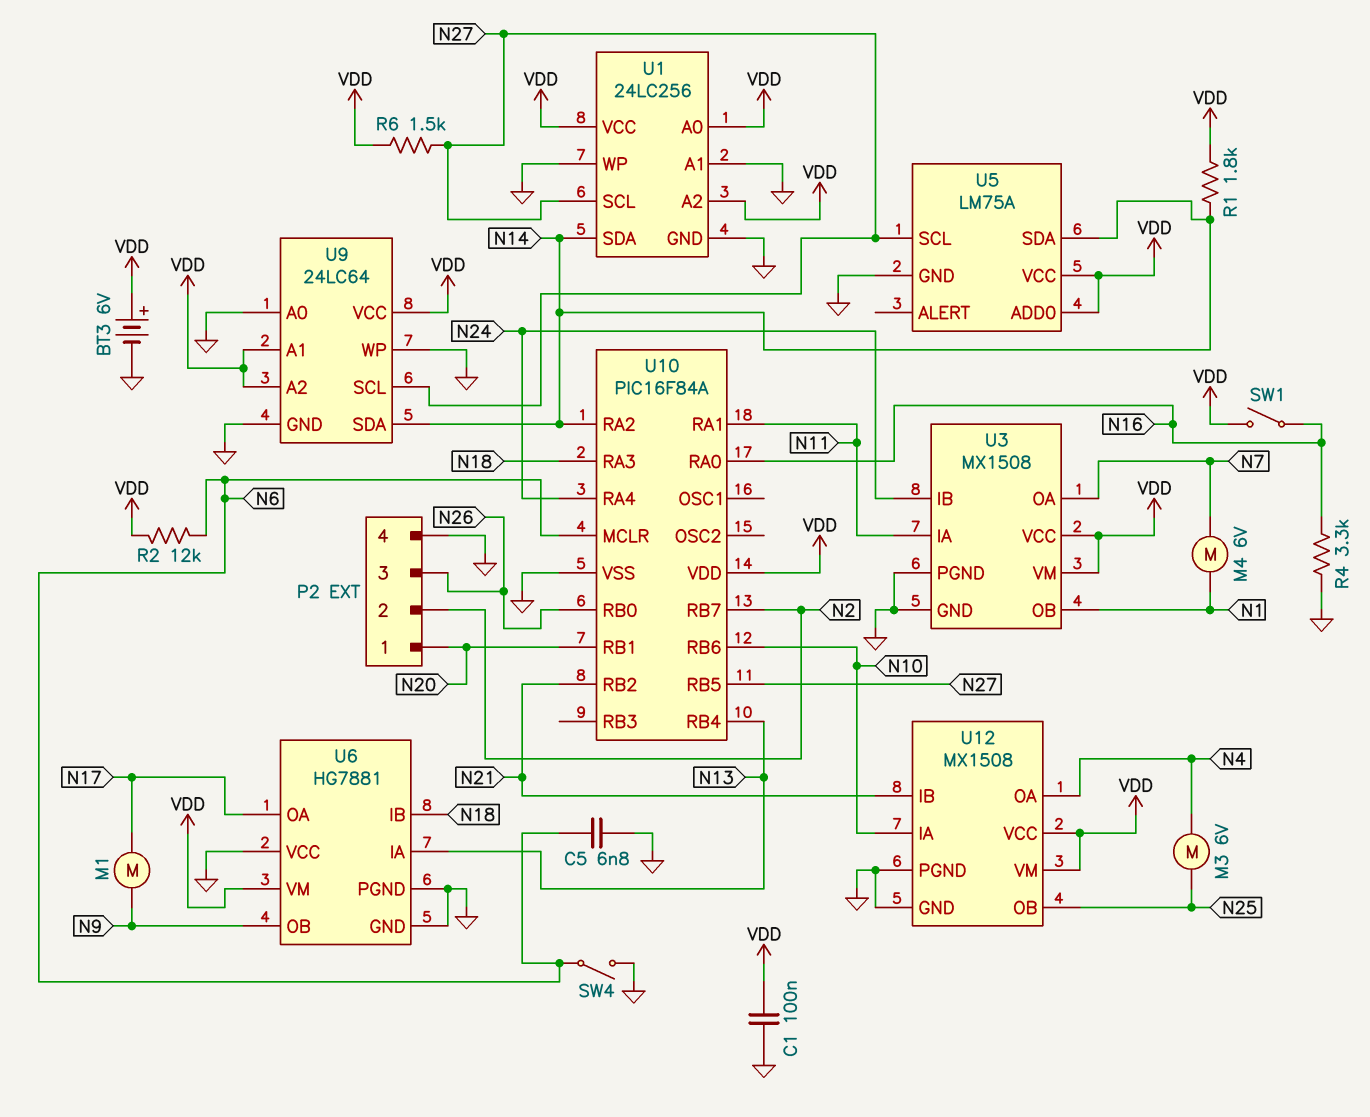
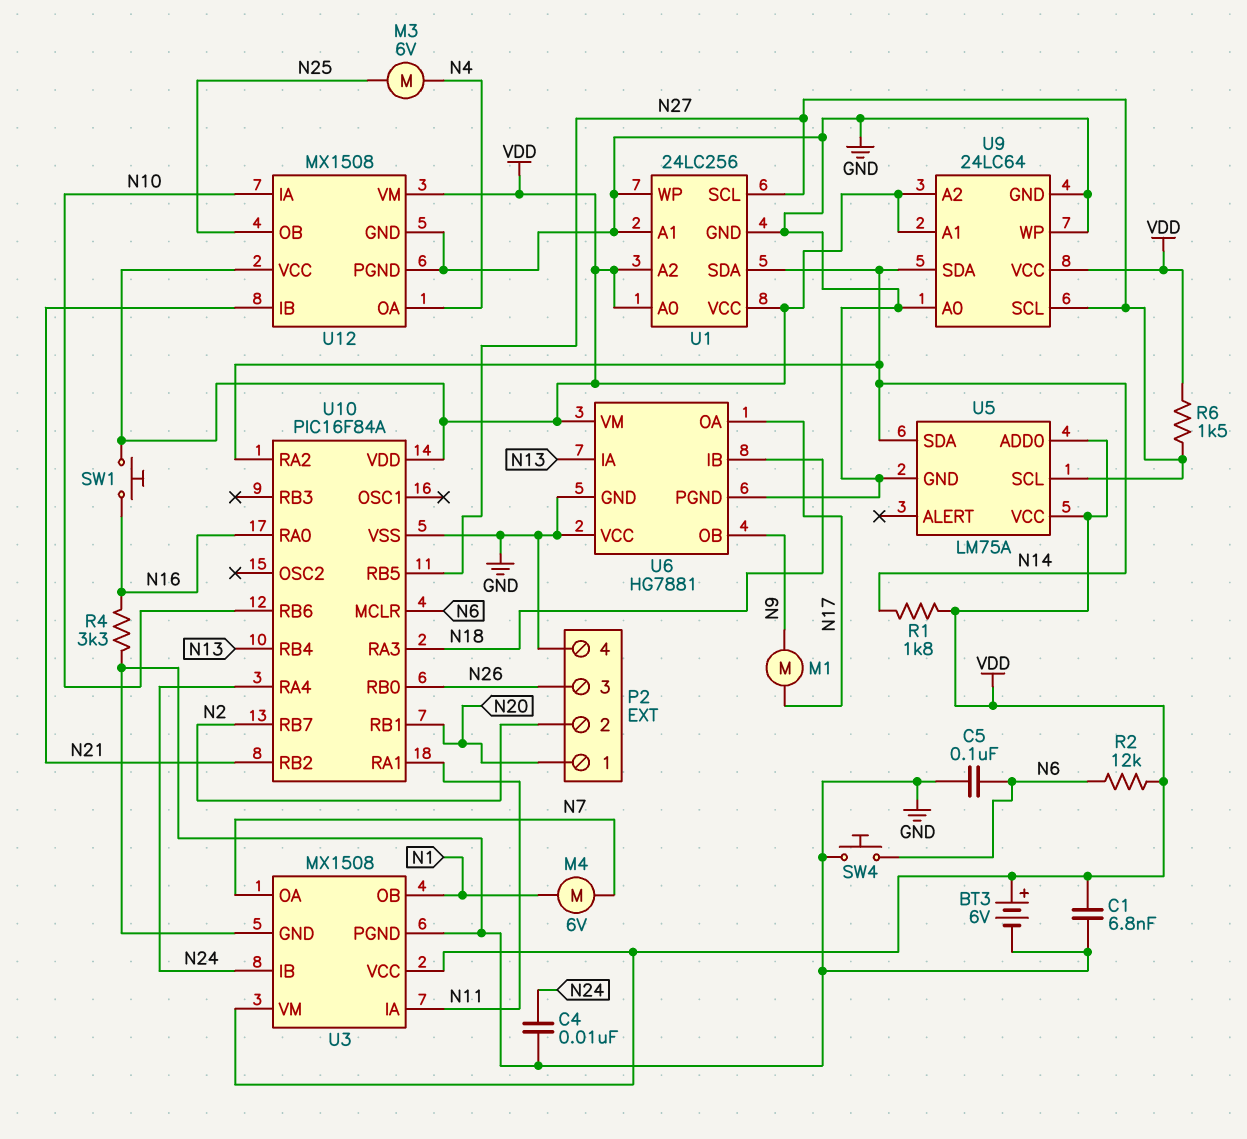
C1: 100nF (GND, VDD) -> 6.8nF (GND, VDD)
C4: none -> 10nF (GND, N24)
C5: 6.8nF (GND, N6) -> 100nF (GND, N6)
SW1: switch (N16, VDD) -> button (N16, VDD)
SW4: switch (GND, N6) -> button (GND, N6)

